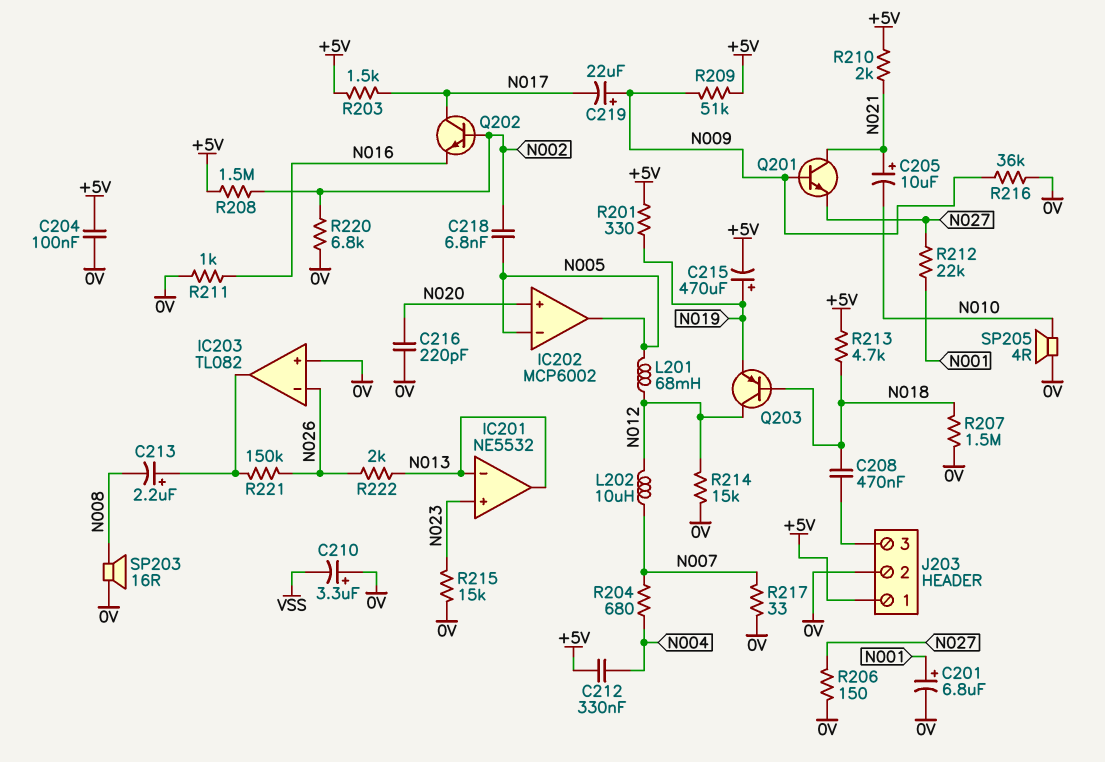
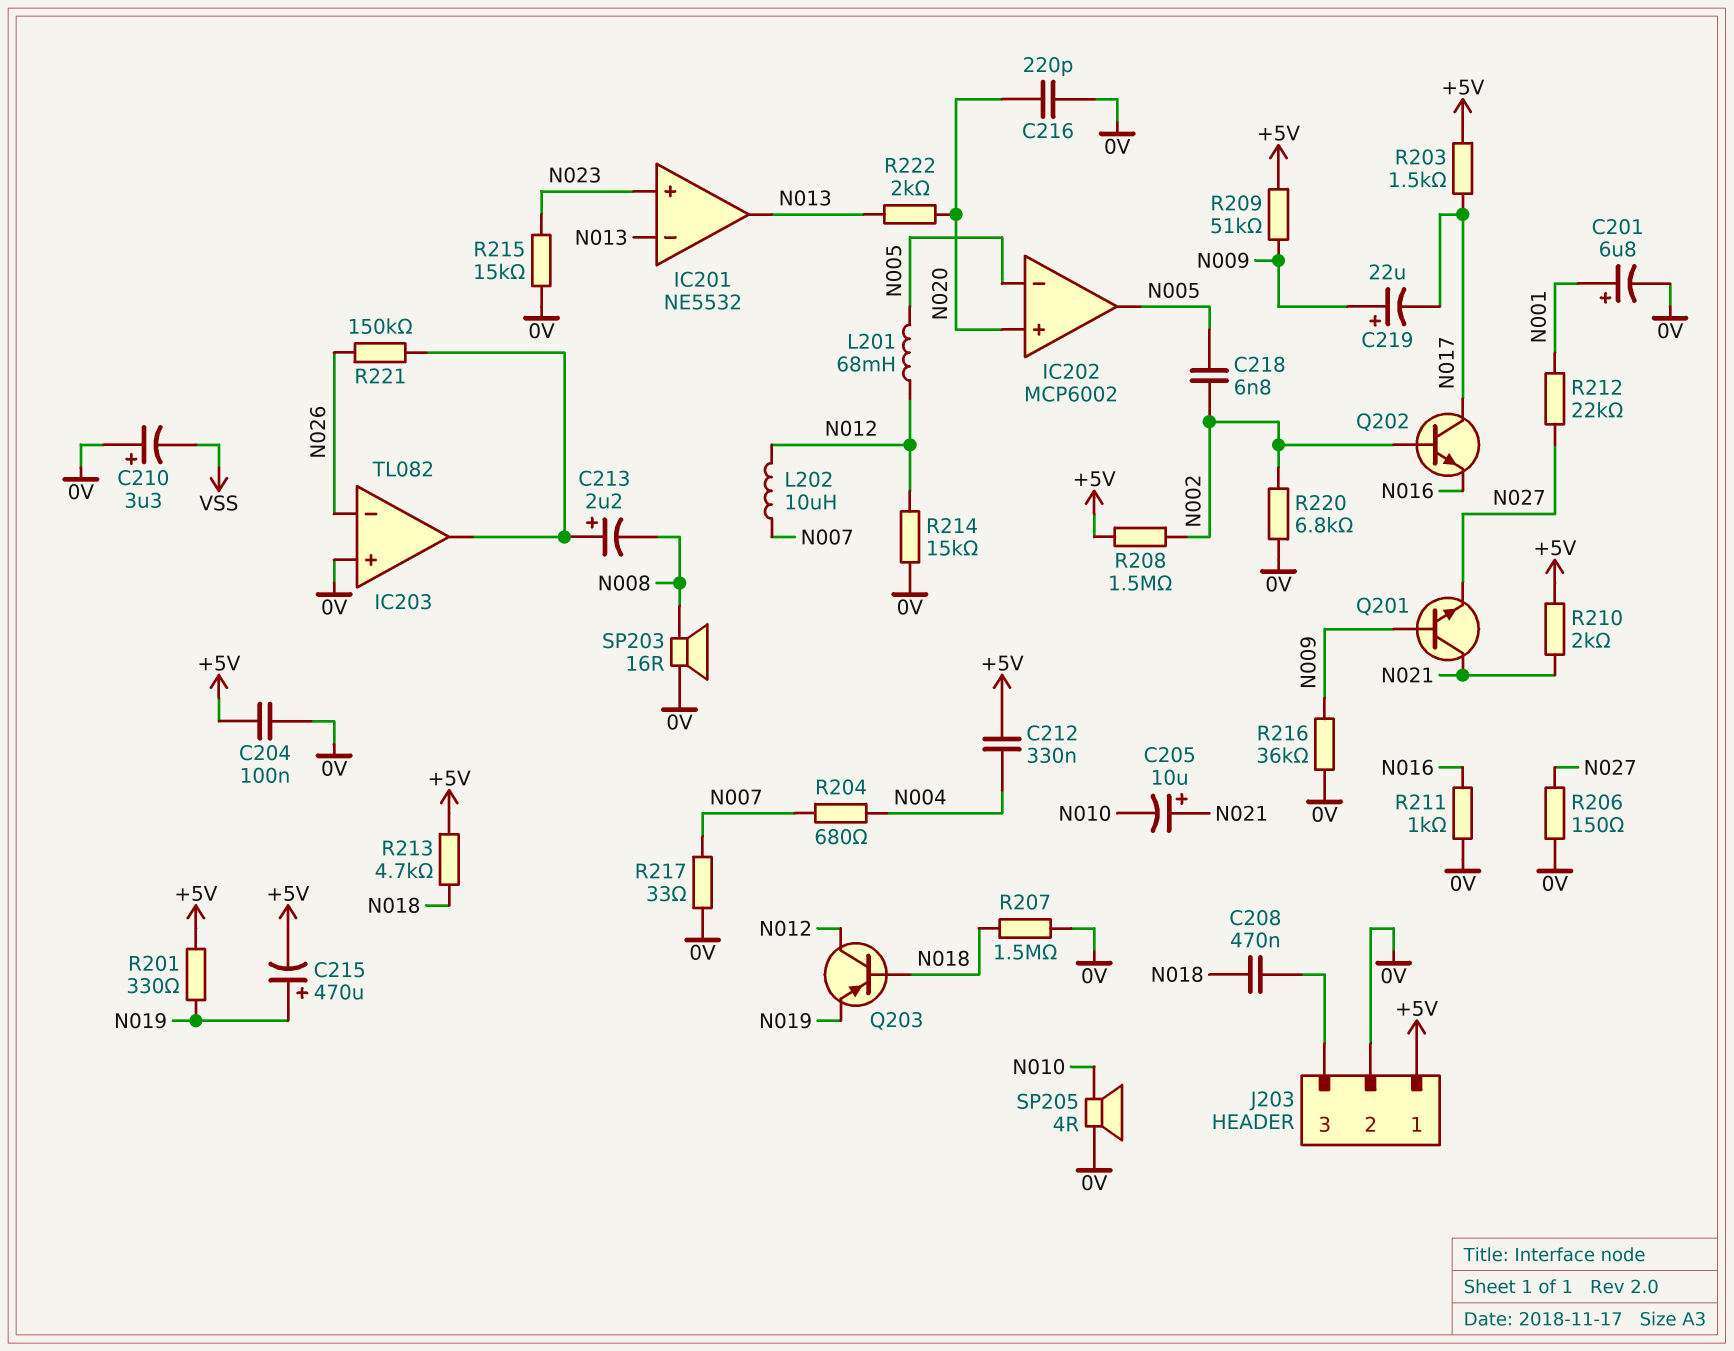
R222: 2k (N013, N026) -> 2k (N013, N020)

